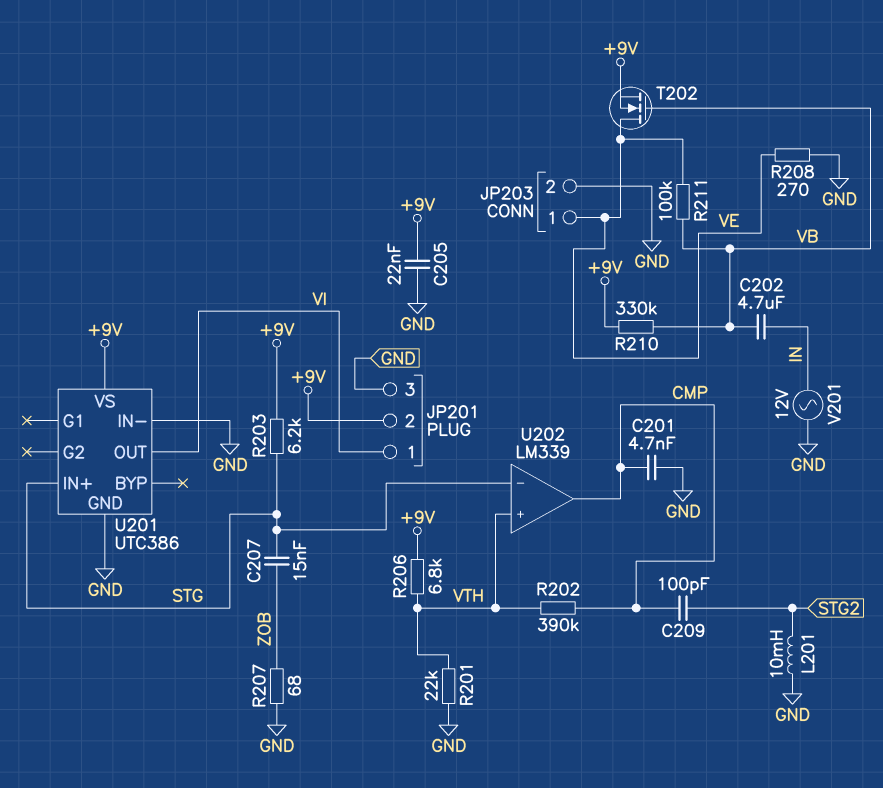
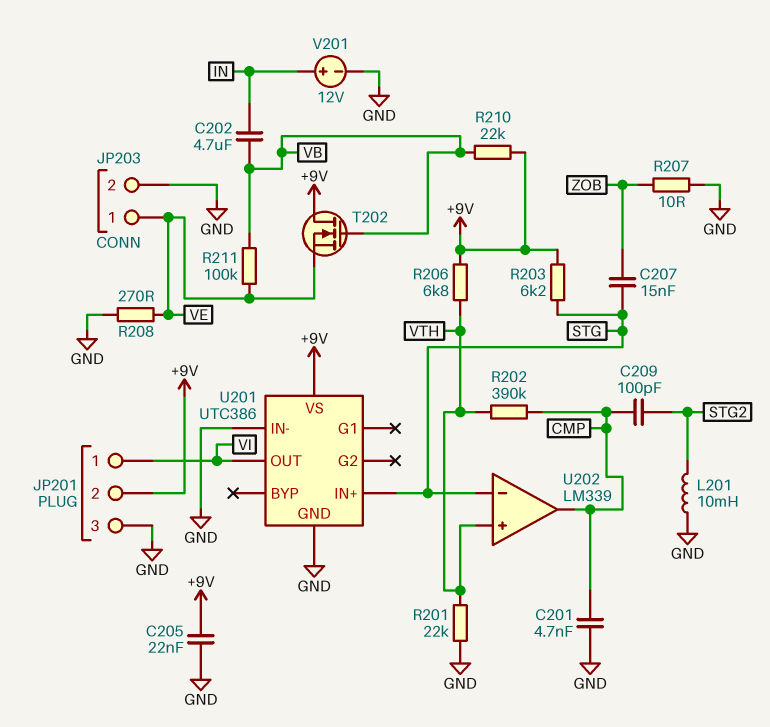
R207: 68 (GND, ZOB) -> 10 (GND, ZOB)
R210: 330k (+9V, VB) -> 22k (+9V, VB)
T202: NMOS (G VB, D VE, S +9V) -> NMOS (G VB, D +9V, S VE)
V201: AC 12V (GND, IN) -> 12V (plus IN, minus GND)

